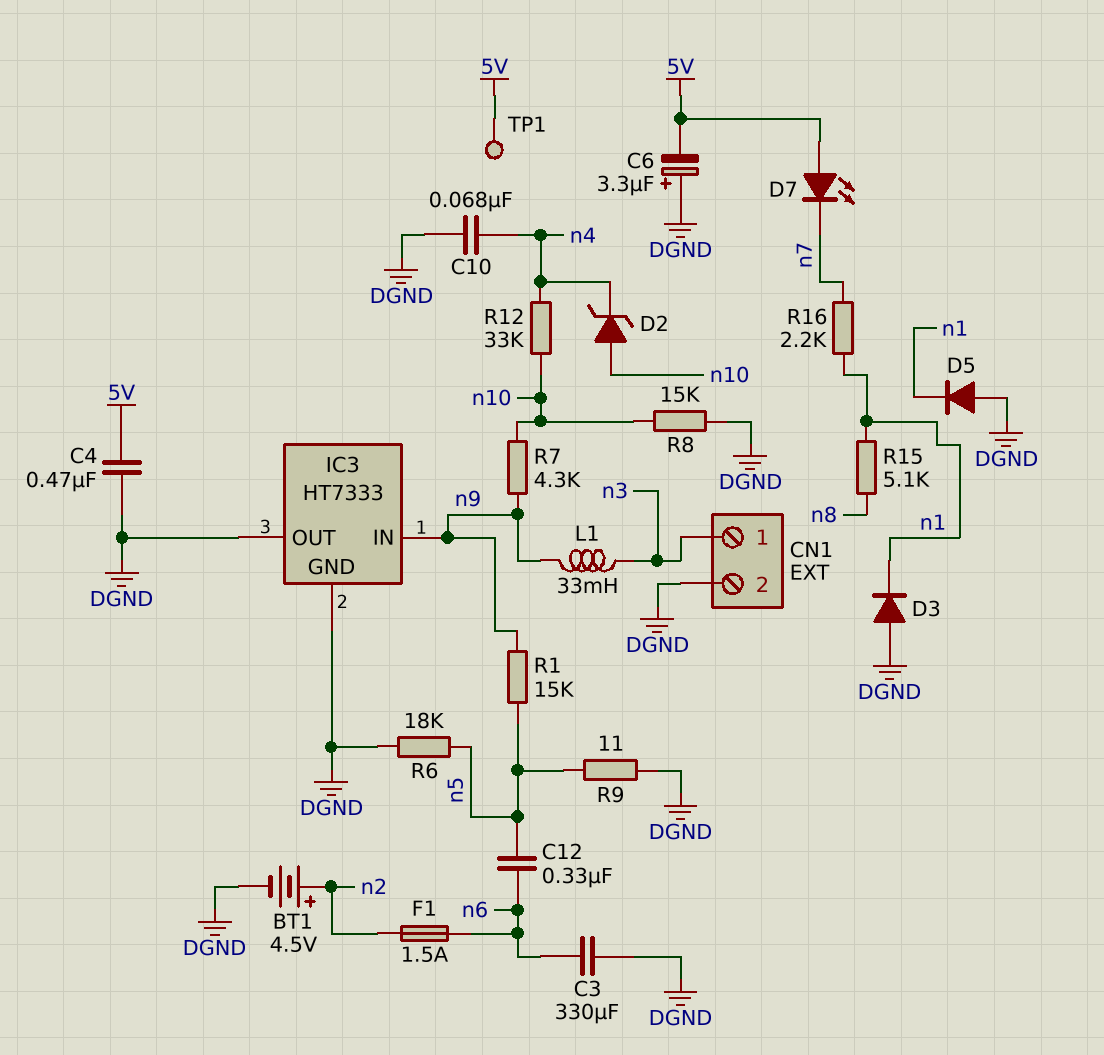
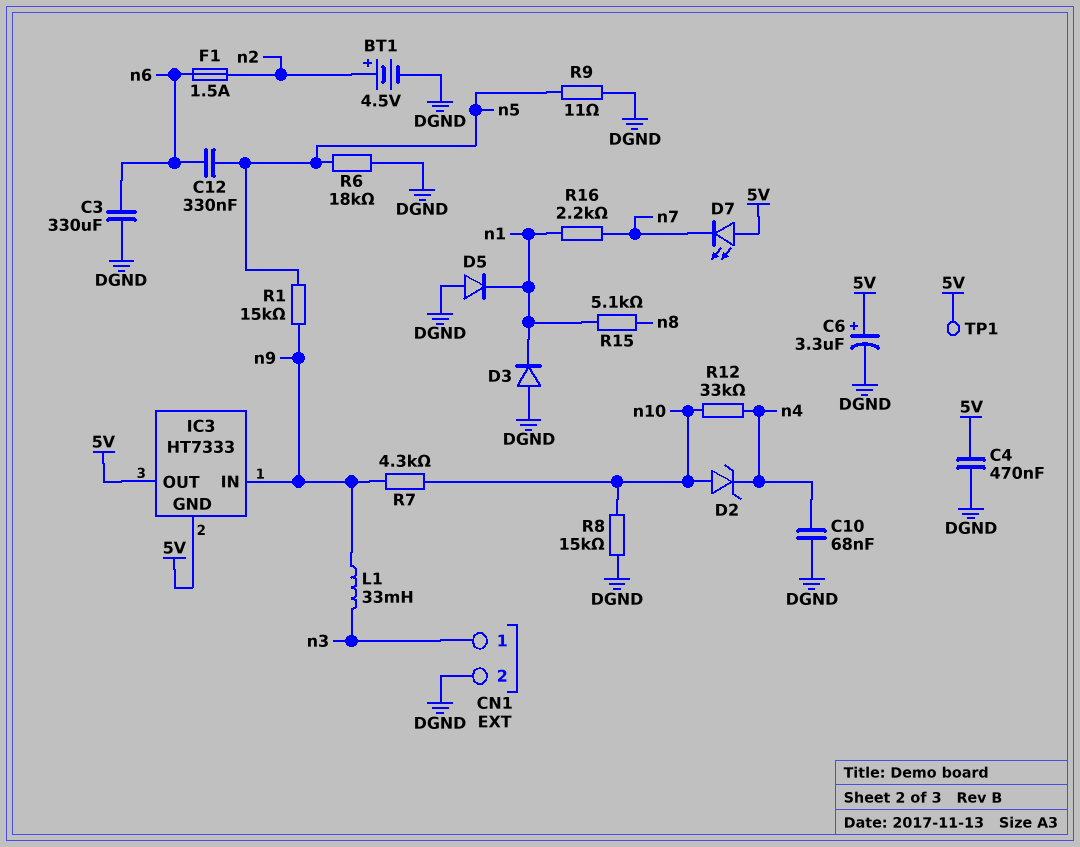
C6: 3.3uF (plus DGND, minus 5V) -> 3.3uF (plus 5V, minus DGND)
IC3 pin GND: DGND -> 5V
IC3 pin OUT: DGND -> 5V

